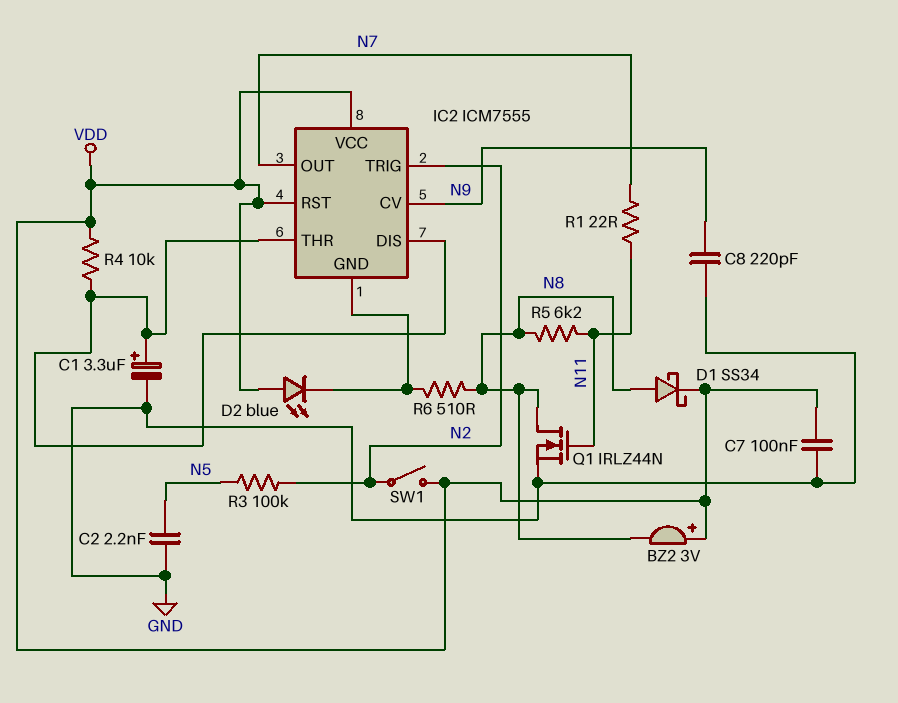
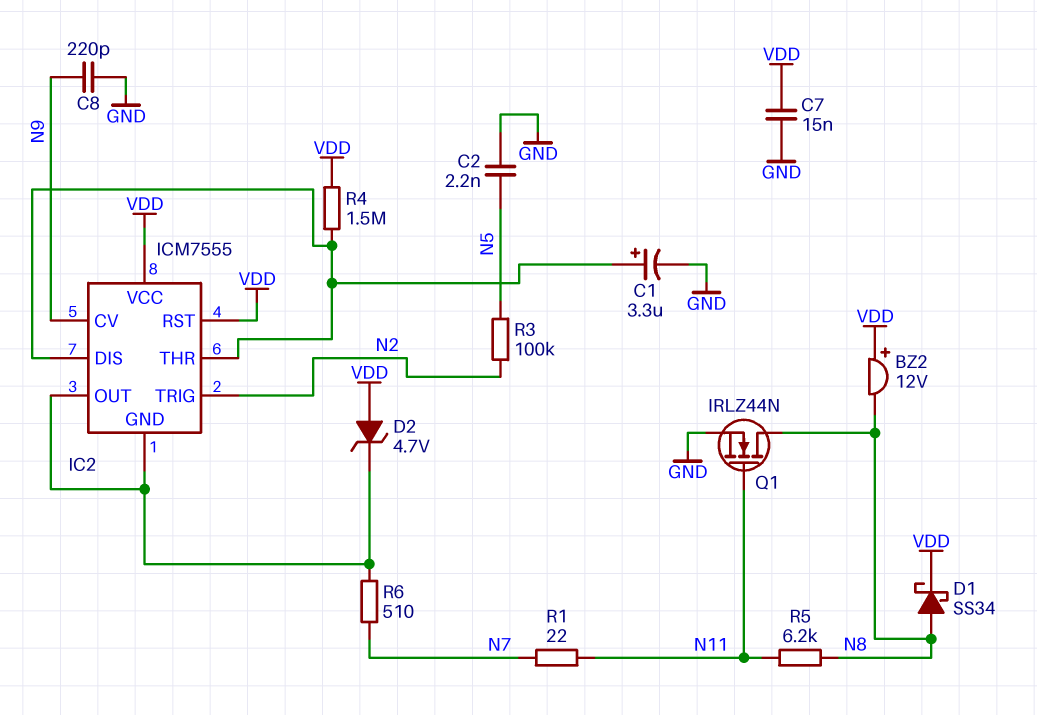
BZ2: buzzer 3V (plus VDD, minus N8) -> buzzer 12V (plus VDD, minus N8)
C7: 100nF (GND, VDD) -> 15nF (GND, VDD)
D2: LED blue (A VDD, K IC2/GND) -> zener 4.7V (A VDD, K IC2/GND)
IC2 pin OUT: N7 -> IC2/GND
R4: 10k (IC2/DIS, VDD) -> 1.5M (IC2/DIS, VDD)
R6: 510 (IC2/GND, N8) -> 510 (IC2/GND, N7)
SW1: switch (N2, VDD) -> none

